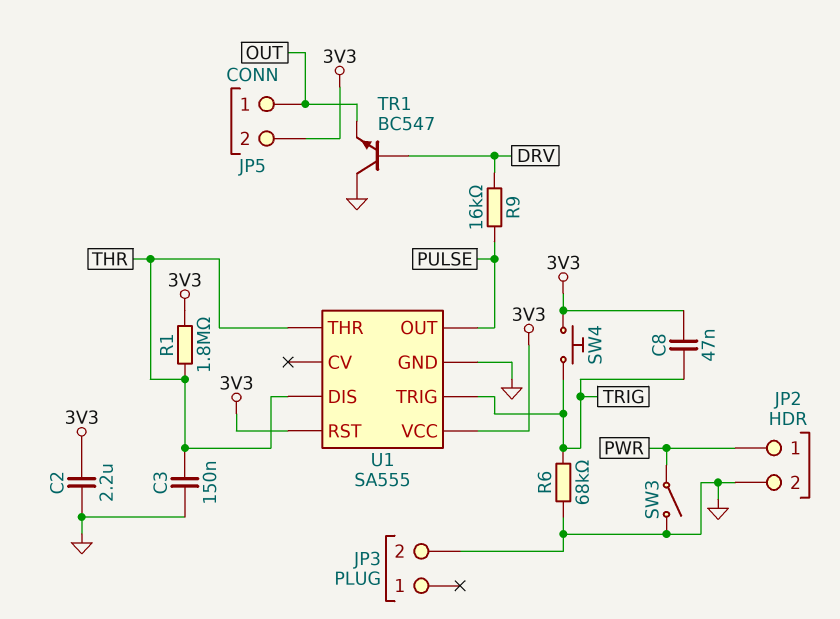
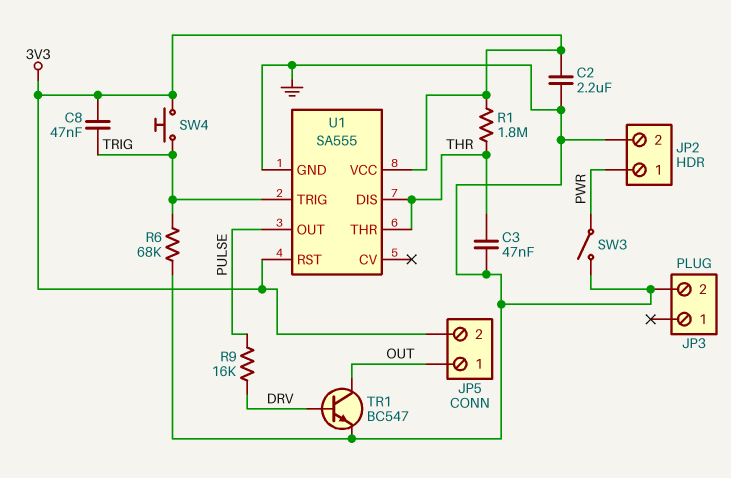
C3: 150nF (GND, THR) -> 47nF (GND, THR)
TR1: NPN BC547 (B DRV, C GND, E OUT) -> NPN BC547 (B DRV, C OUT, E GND)

